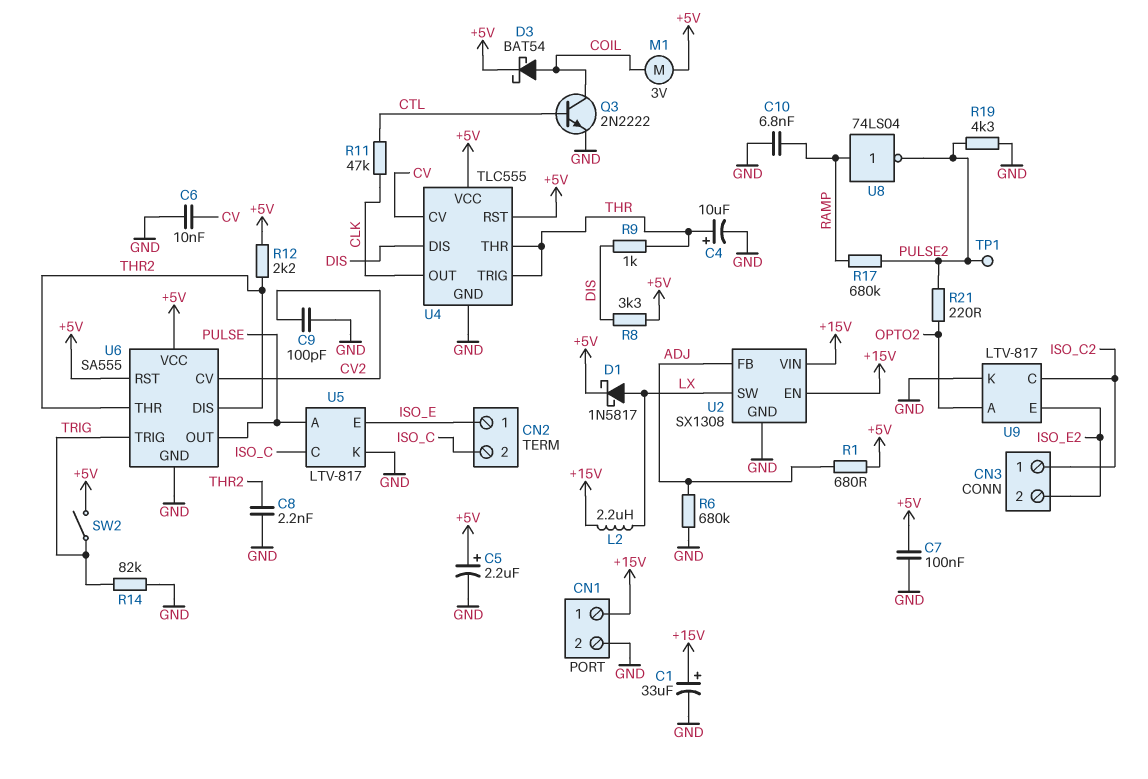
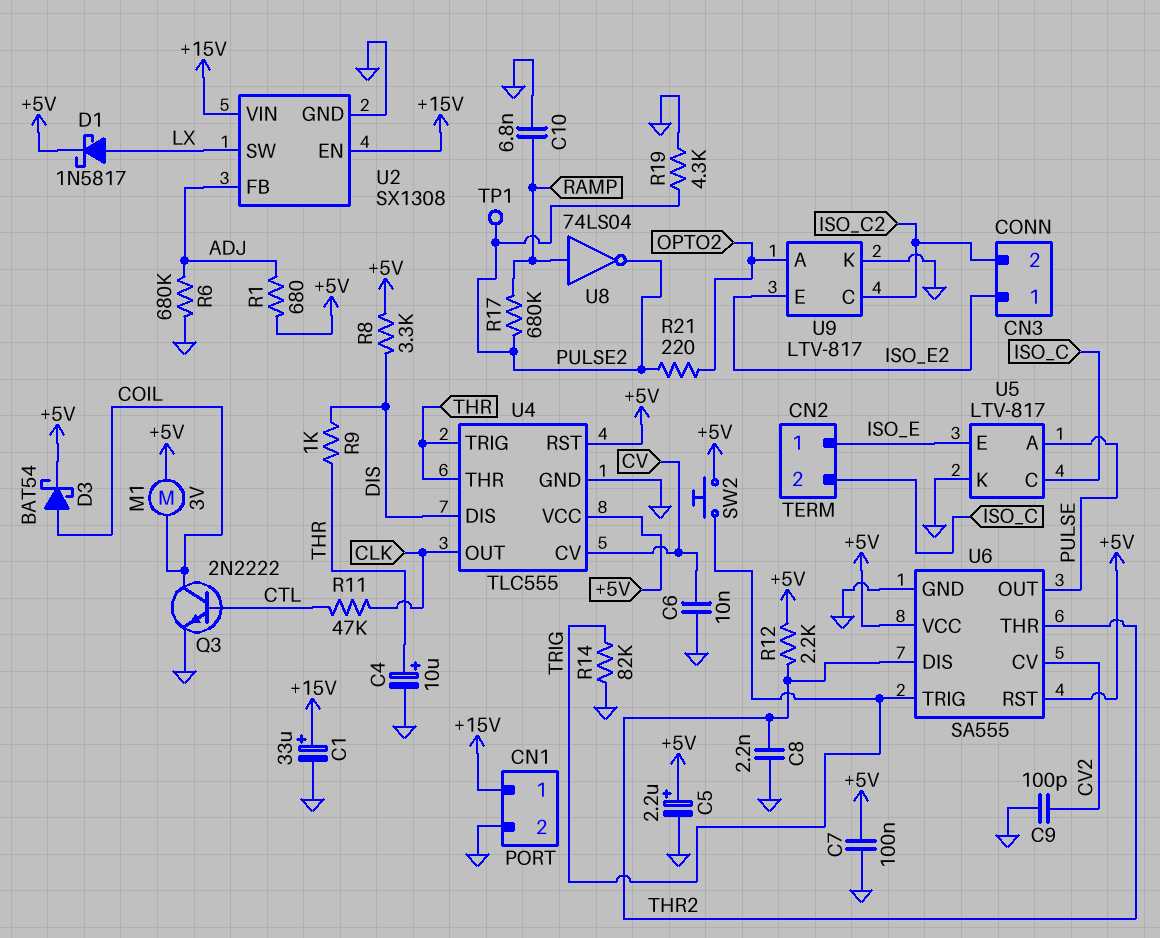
CN3 pin 1: ISO_C2 -> ISO_E2
CN3 pin 2: ISO_E2 -> ISO_C2
L2: 2.2uH (+15V, LX) -> none
SW2: switch (+5V, TRIG) -> button (+5V, TRIG)

